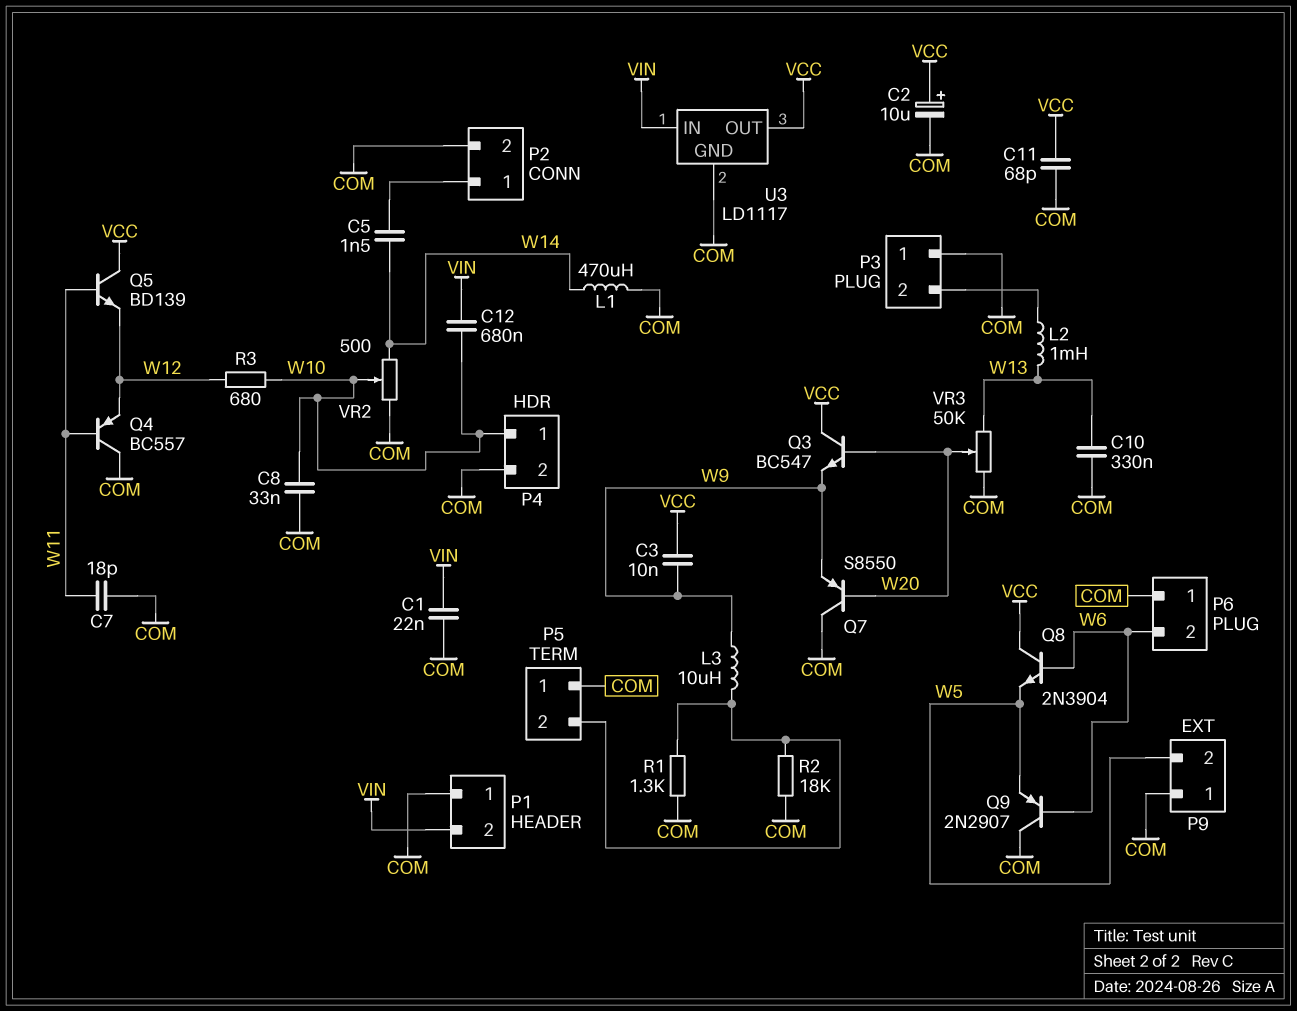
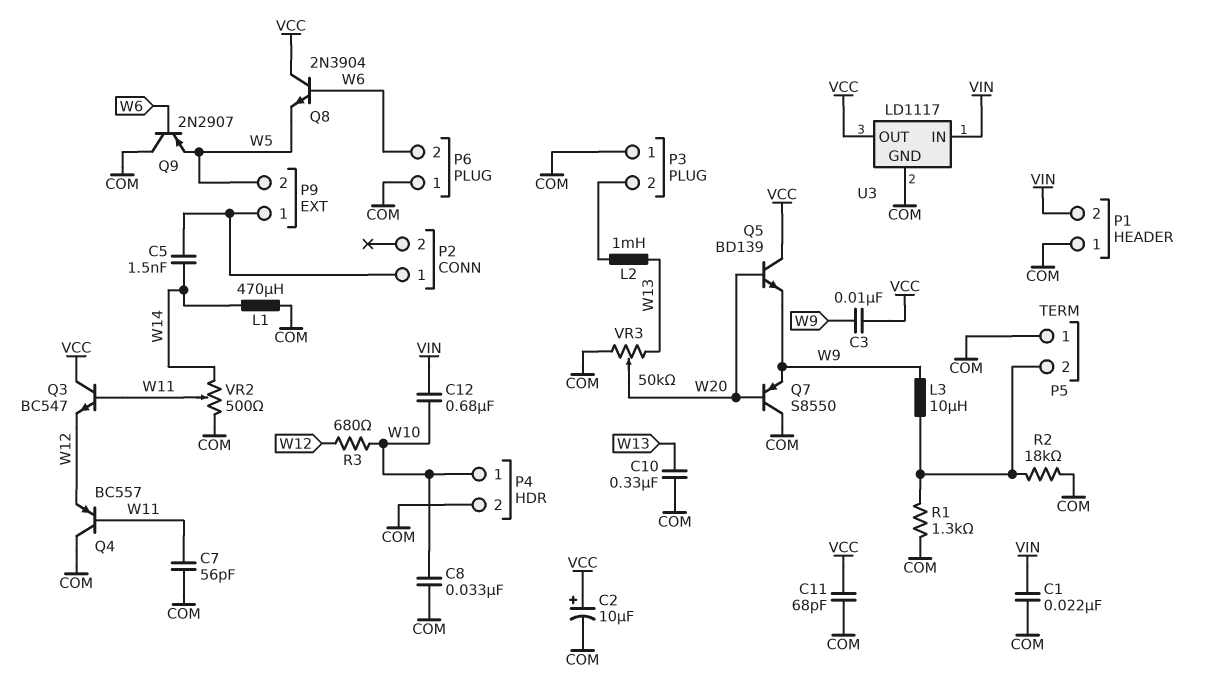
C7: 18pF (COM, W11) -> 56pF (COM, W11)
P2 pin 2: COM -> none
P9 pin 1: COM -> P2/1
Q3: NPN BC547 (B W20, C VCC, E W9) -> NPN BC547 (B W11, C VCC, E W12)
Q5: NPN BD139 (B W11, C VCC, E W12) -> NPN BD139 (B W20, C VCC, E W9)
VR2: 500 (COM, W14, wiper W10) -> 500 (COM, W14, wiper W11)

